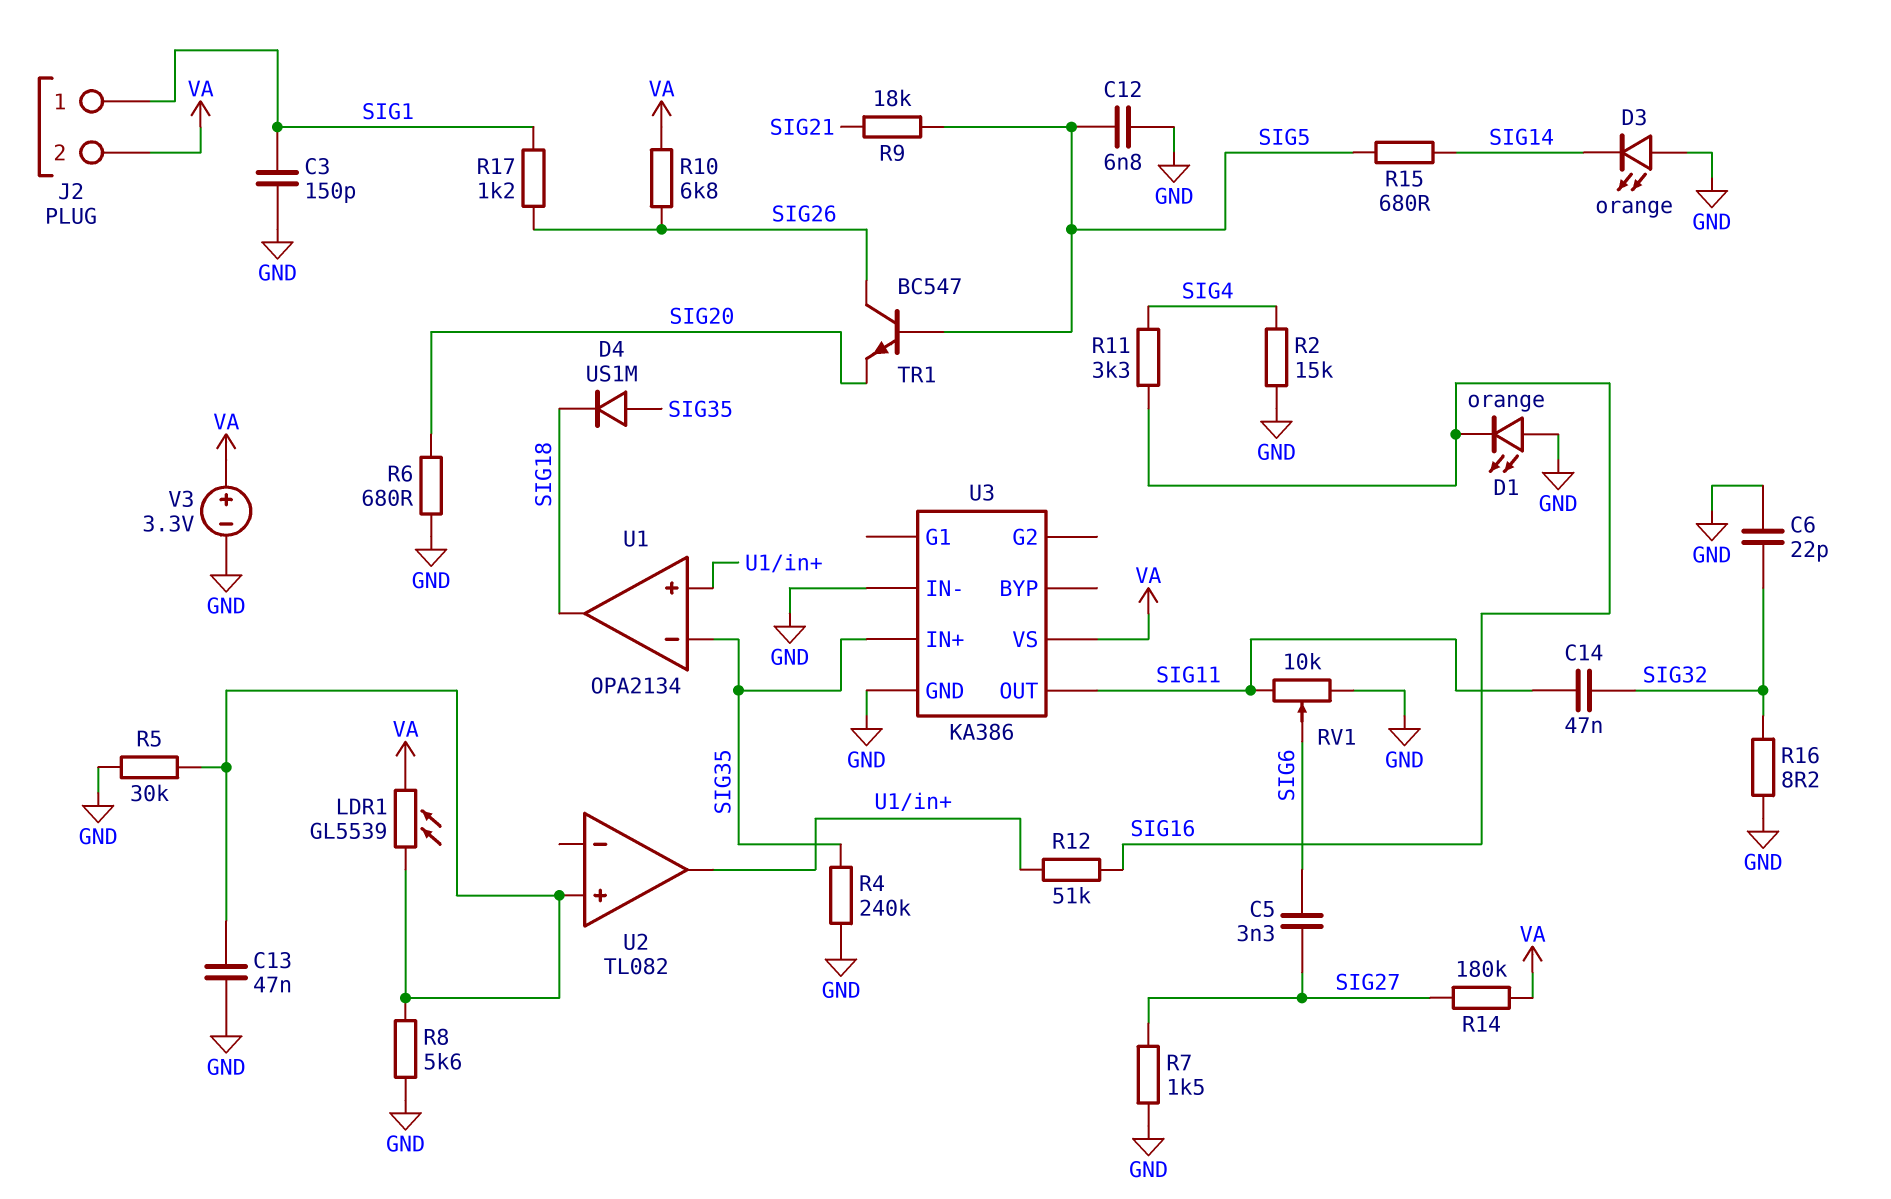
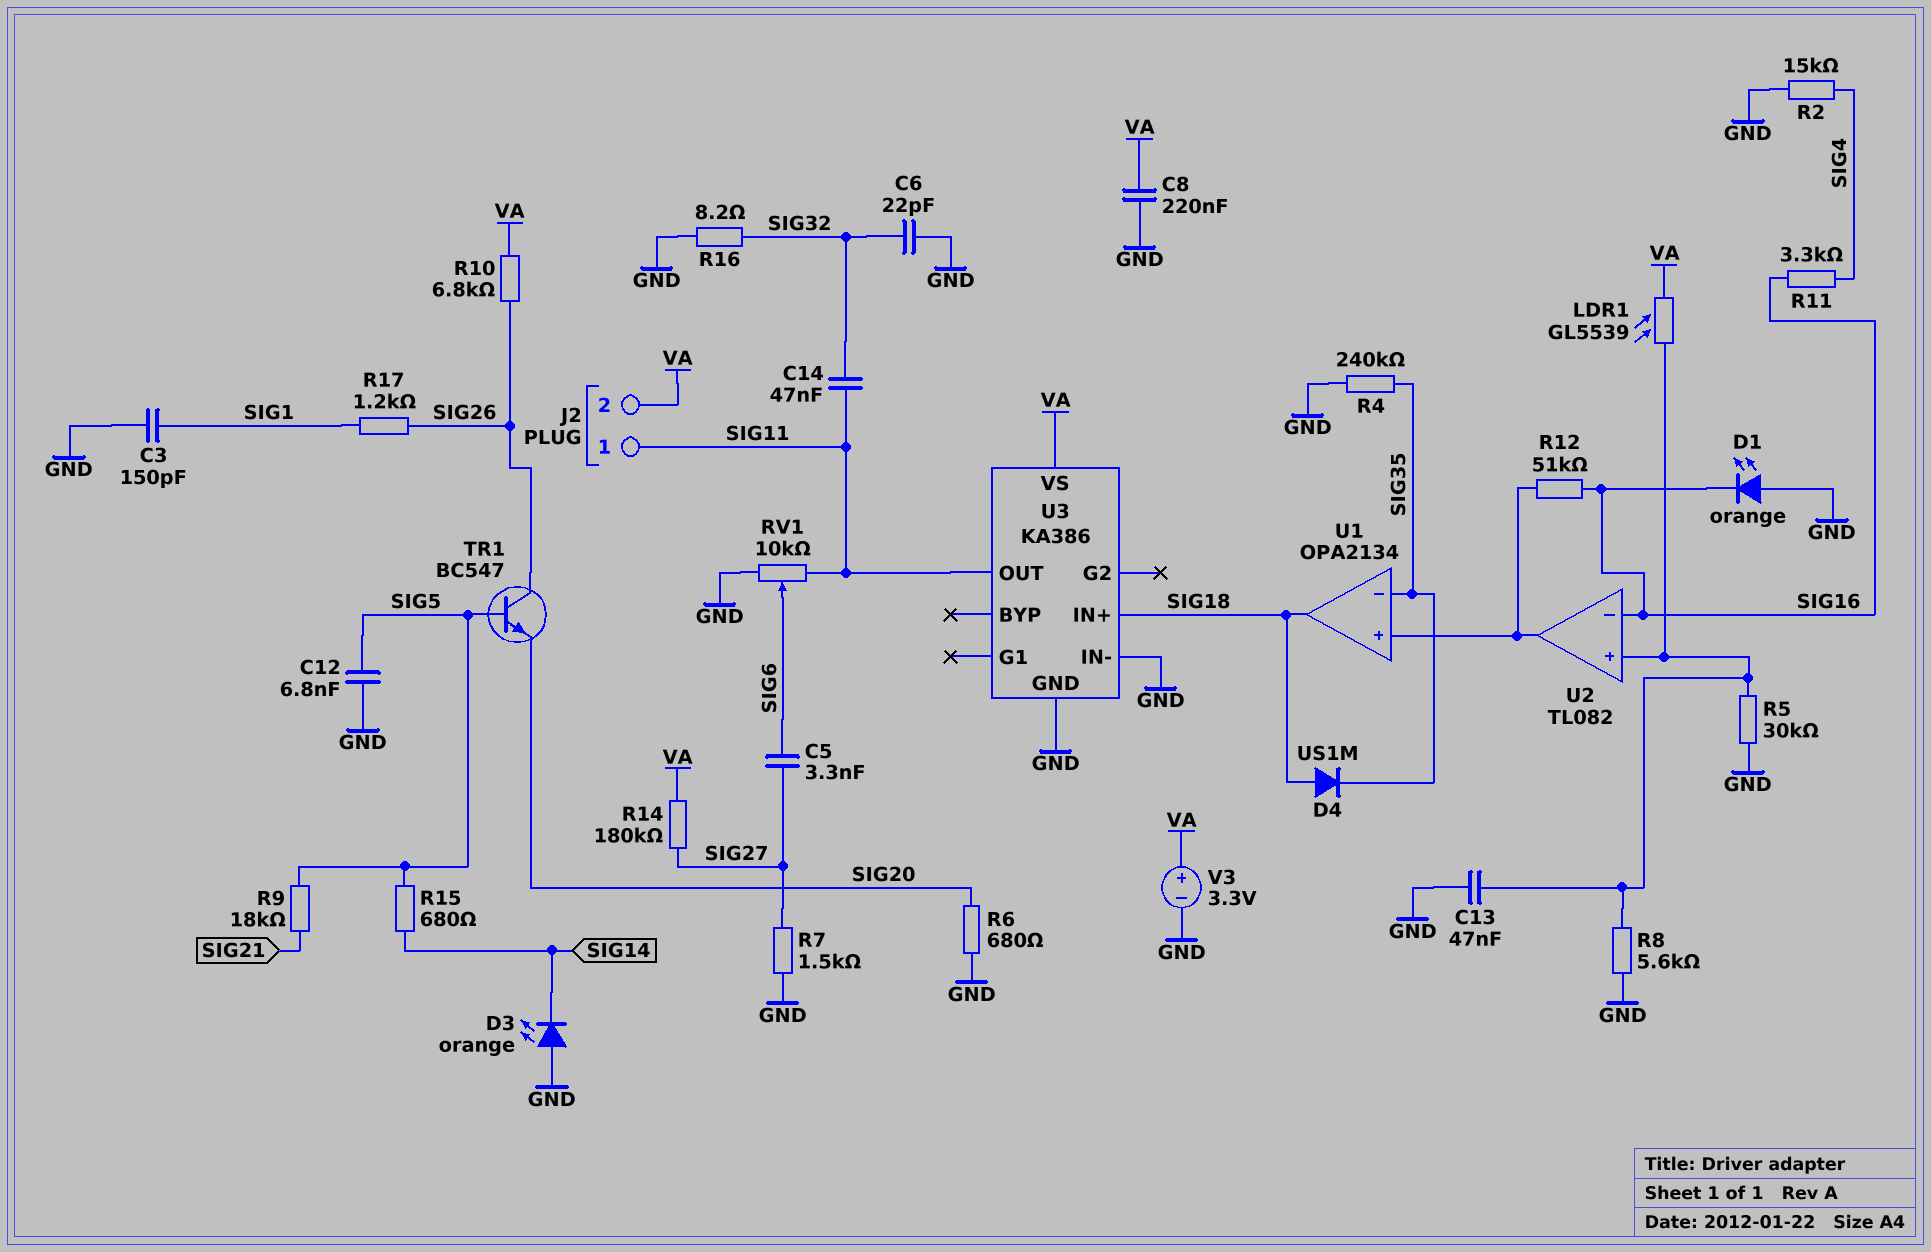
C8: none -> 220nF (GND, VA)
D4: diode US1M (A SIG35, K SIG18) -> diode US1M (A SIG18, K SIG35)
J2 pin 1: SIG1 -> SIG11
U2 pin in-: none -> SIG16
U3 pin IN+: SIG35 -> SIG18

